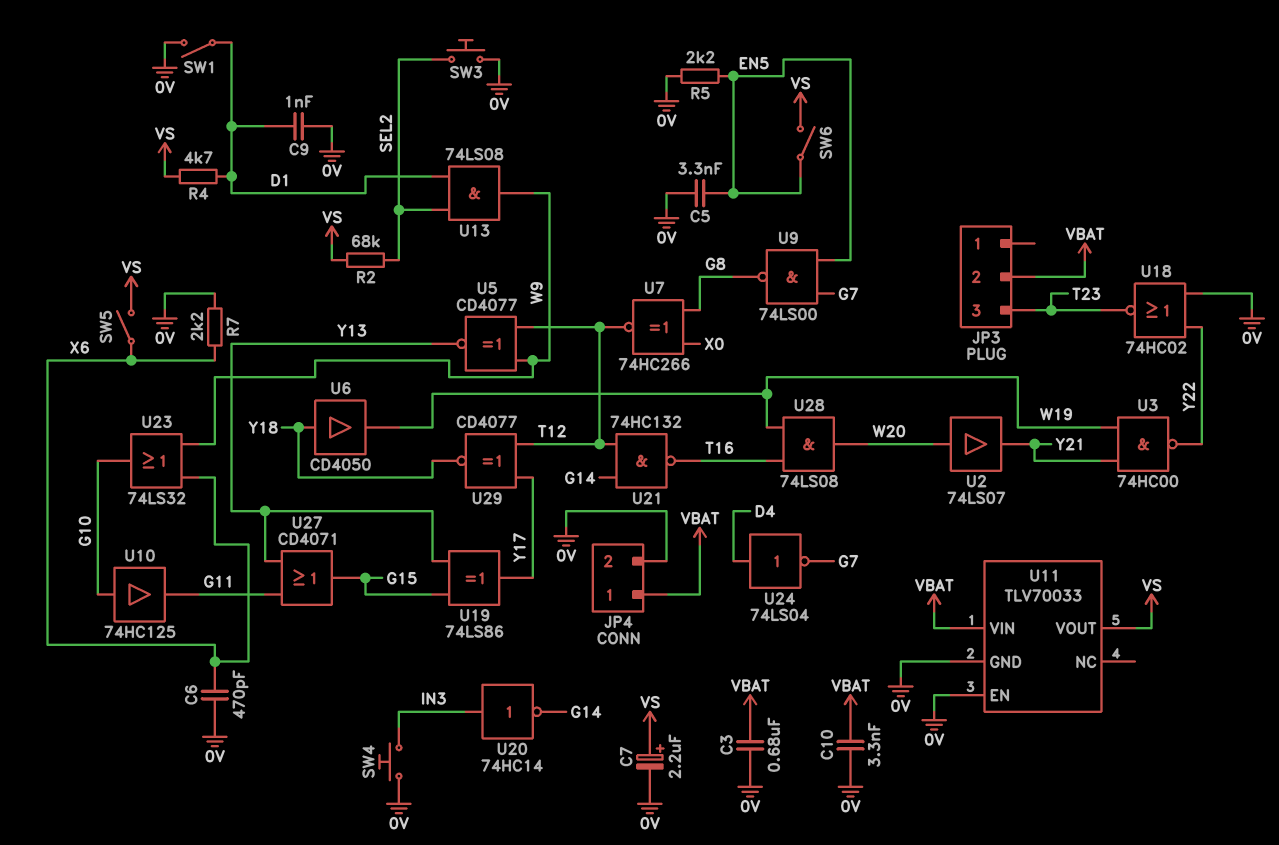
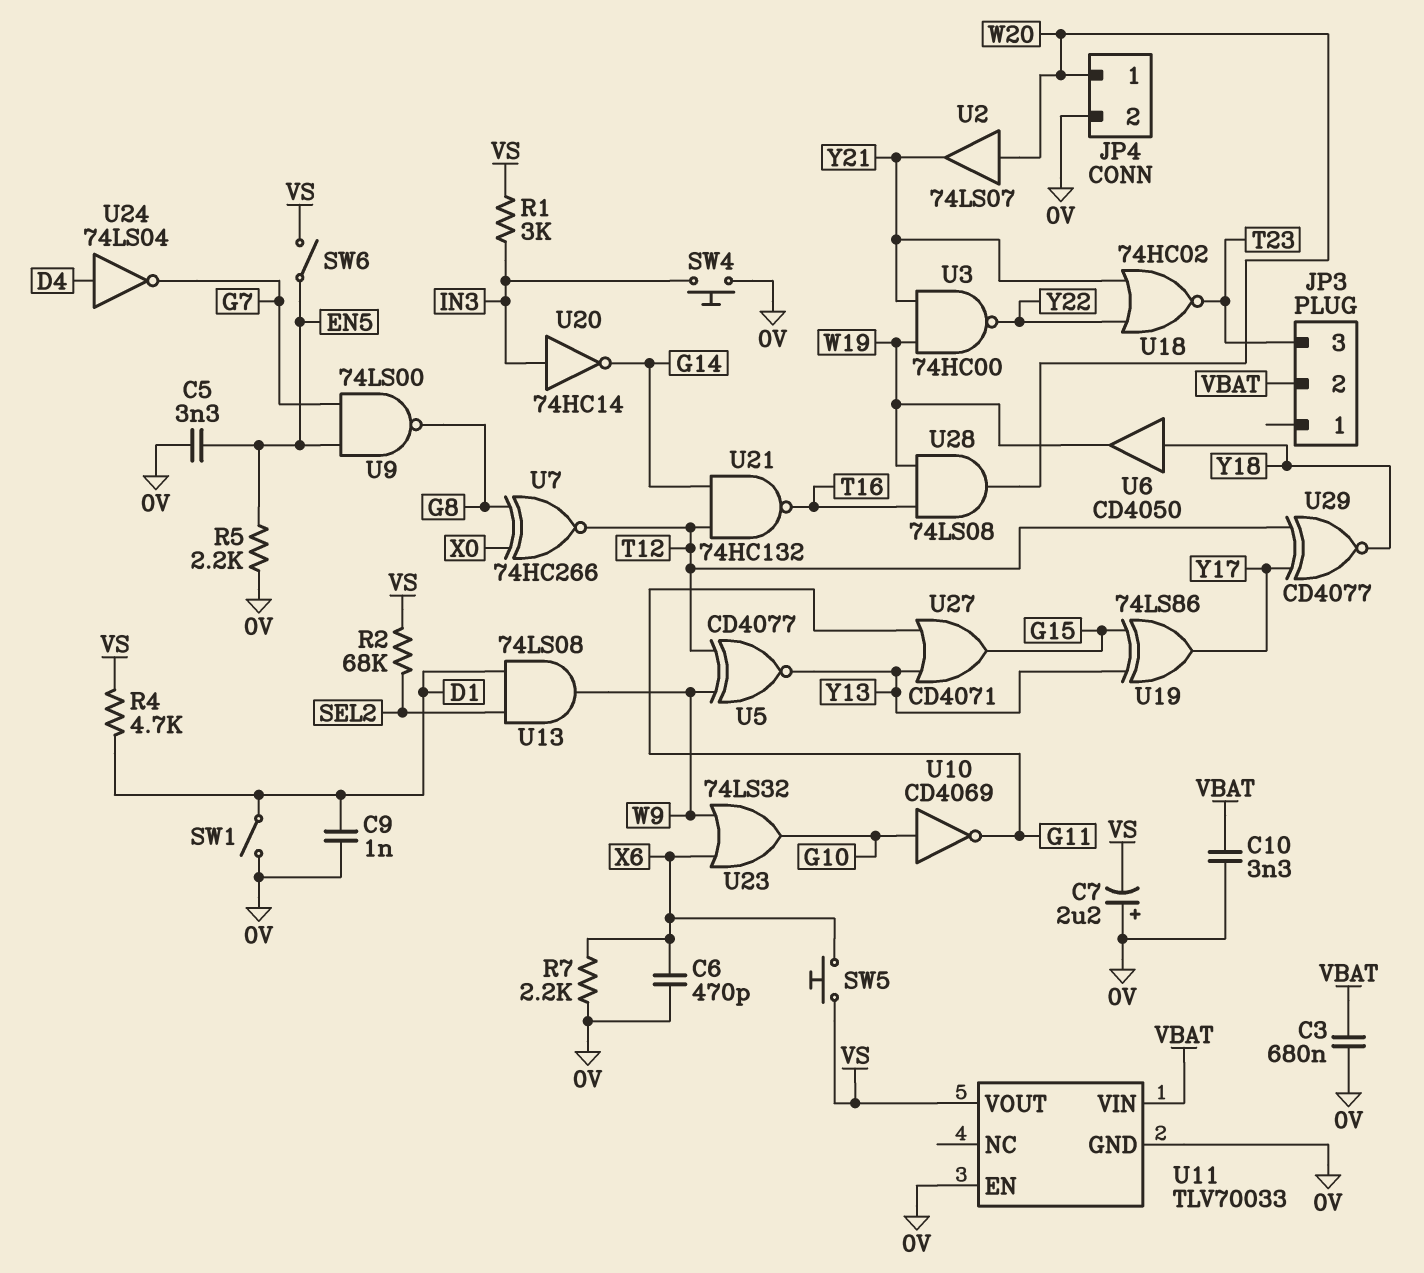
C7: 2.2uF (plus VS, minus 0V) -> 2.2uF (plus 0V, minus VS)
JP4 pin 1: VBAT -> W20
R1: none -> 3k (IN3, VS)
SW3: button (0V, SEL2) -> none
SW5: switch (VS, X6) -> button (VS, X6)
U10: buffer 74HC125 (in G10, out G11) -> NOT CD4069 (in G10, out G11)
U18: NOR 74HC02 (in 0V, in Y22, out T23) -> NOR 74HC02 (in Y21, in Y22, out T23)

